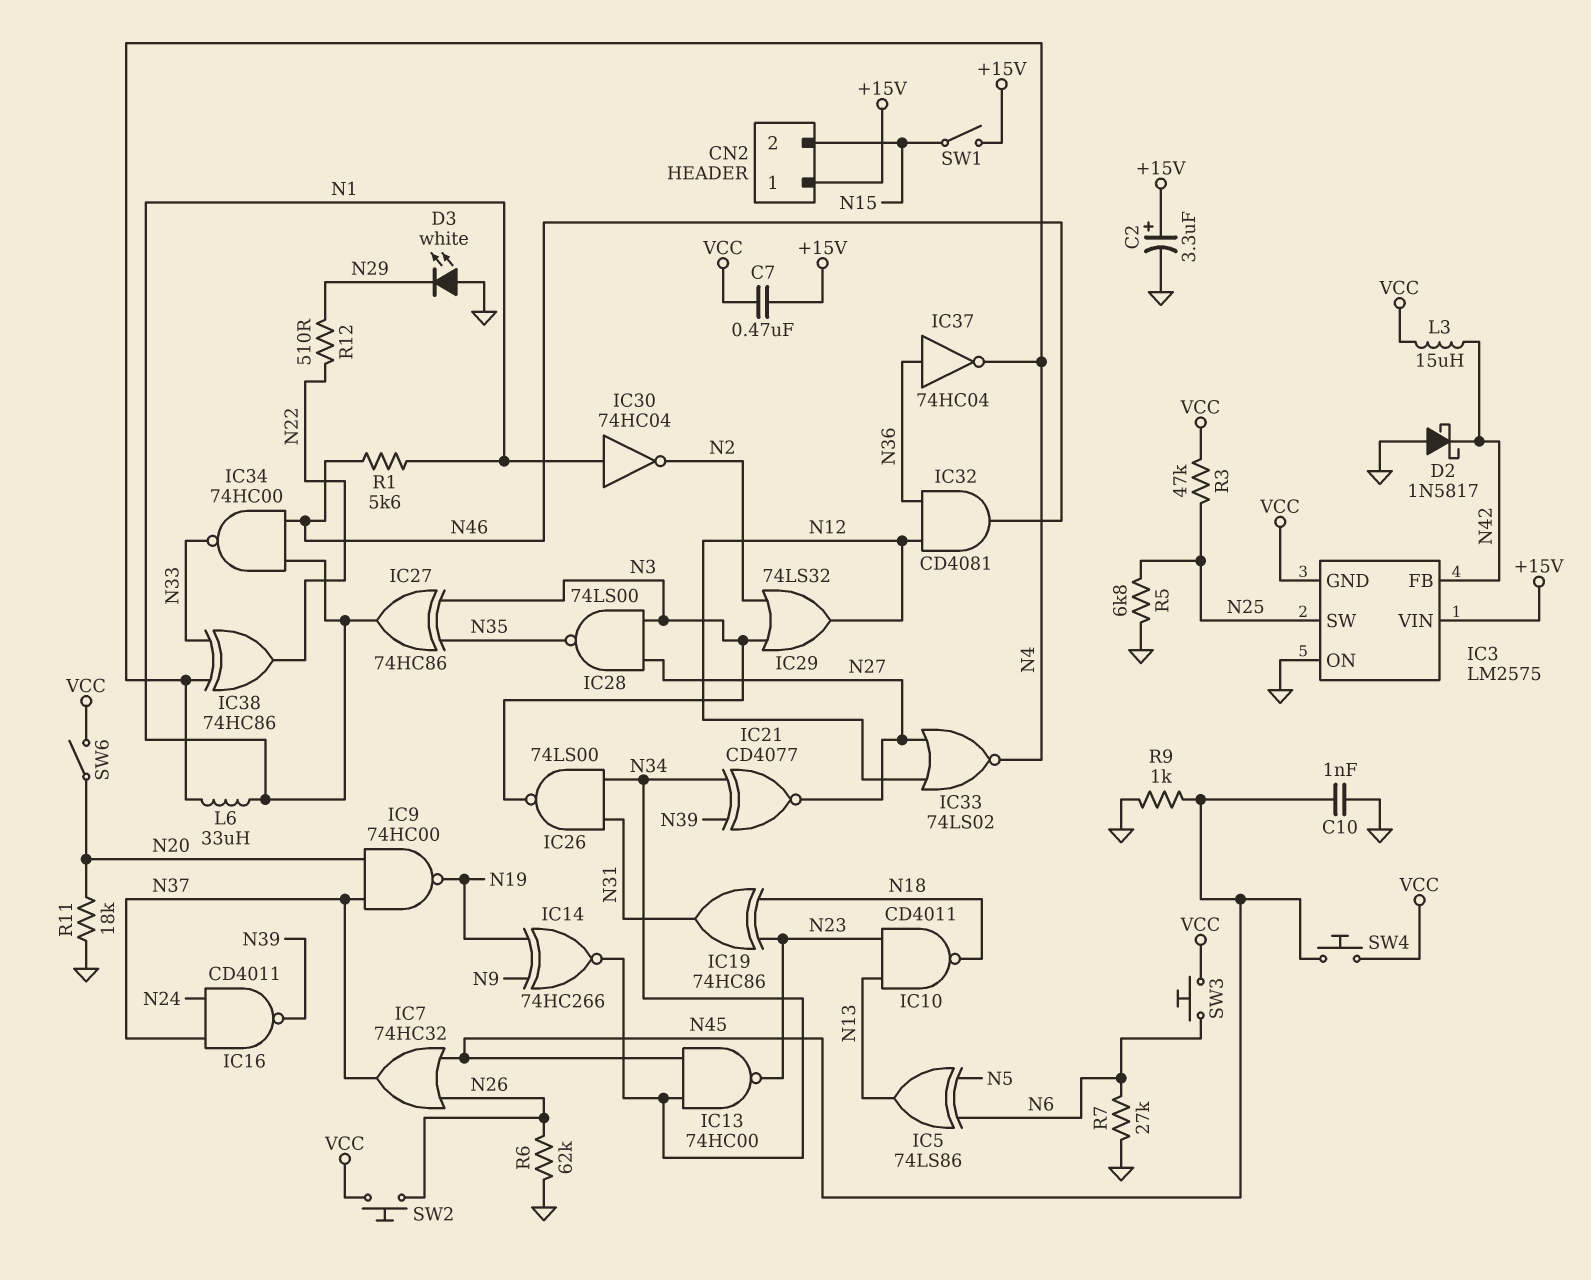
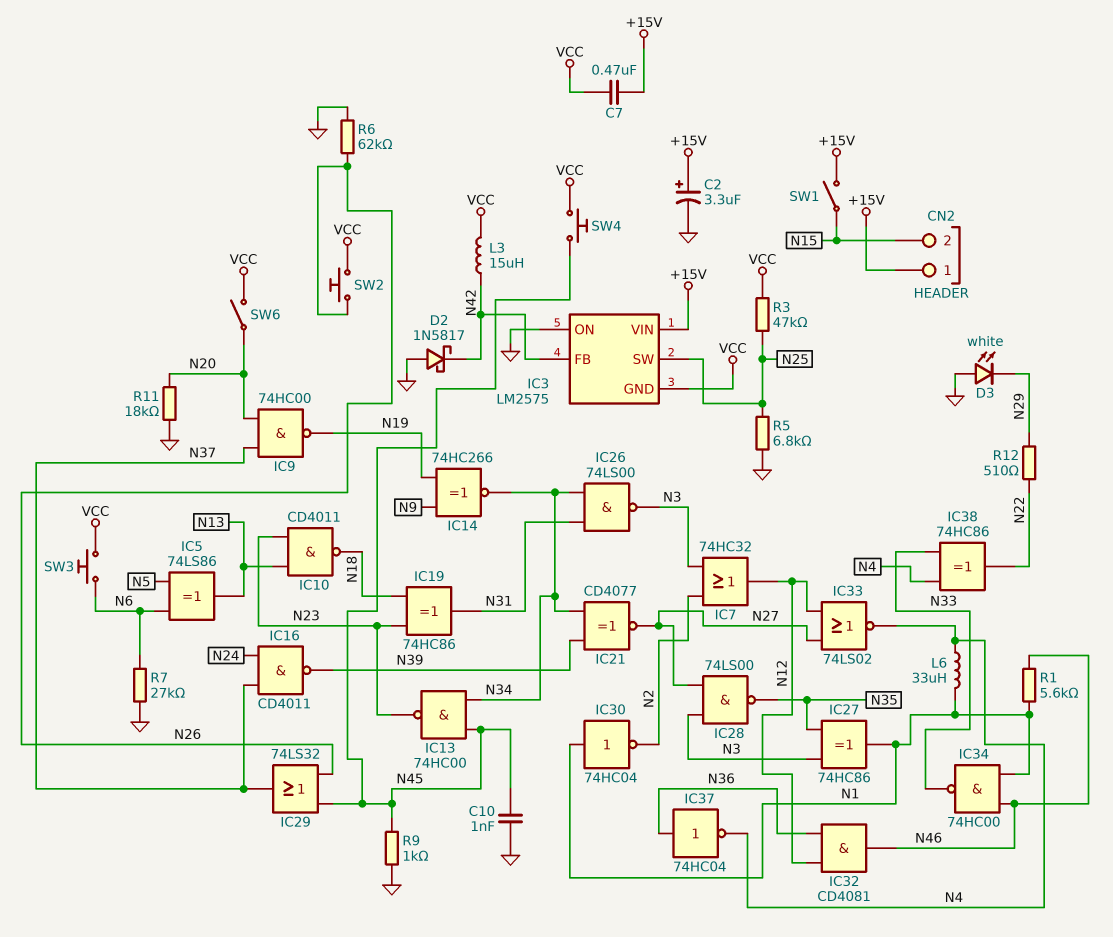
IC7: OR 74HC32 (in N26, in N45, out N37) -> OR 74HC32 (in N2, in N3, out N12)
IC29: OR 74LS32 (in N2, in N3, out N12) -> OR 74LS32 (in N26, in N45, out N37)

